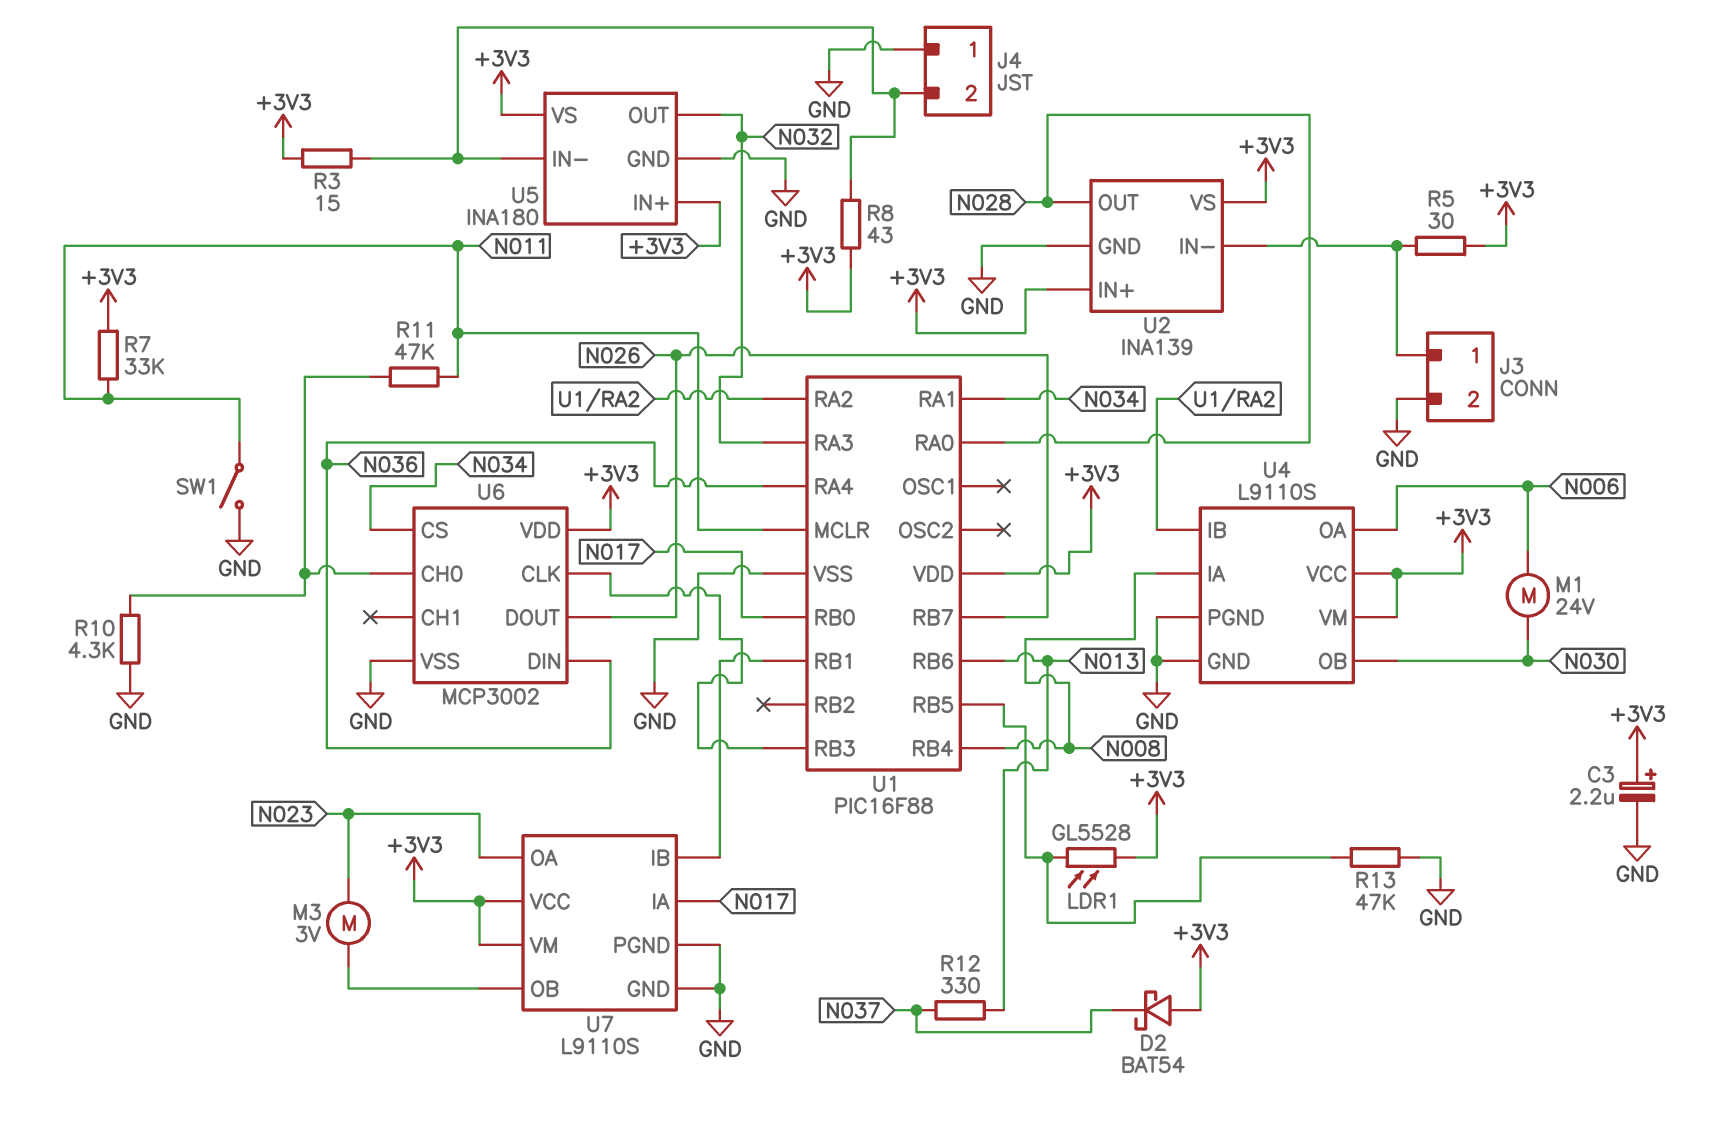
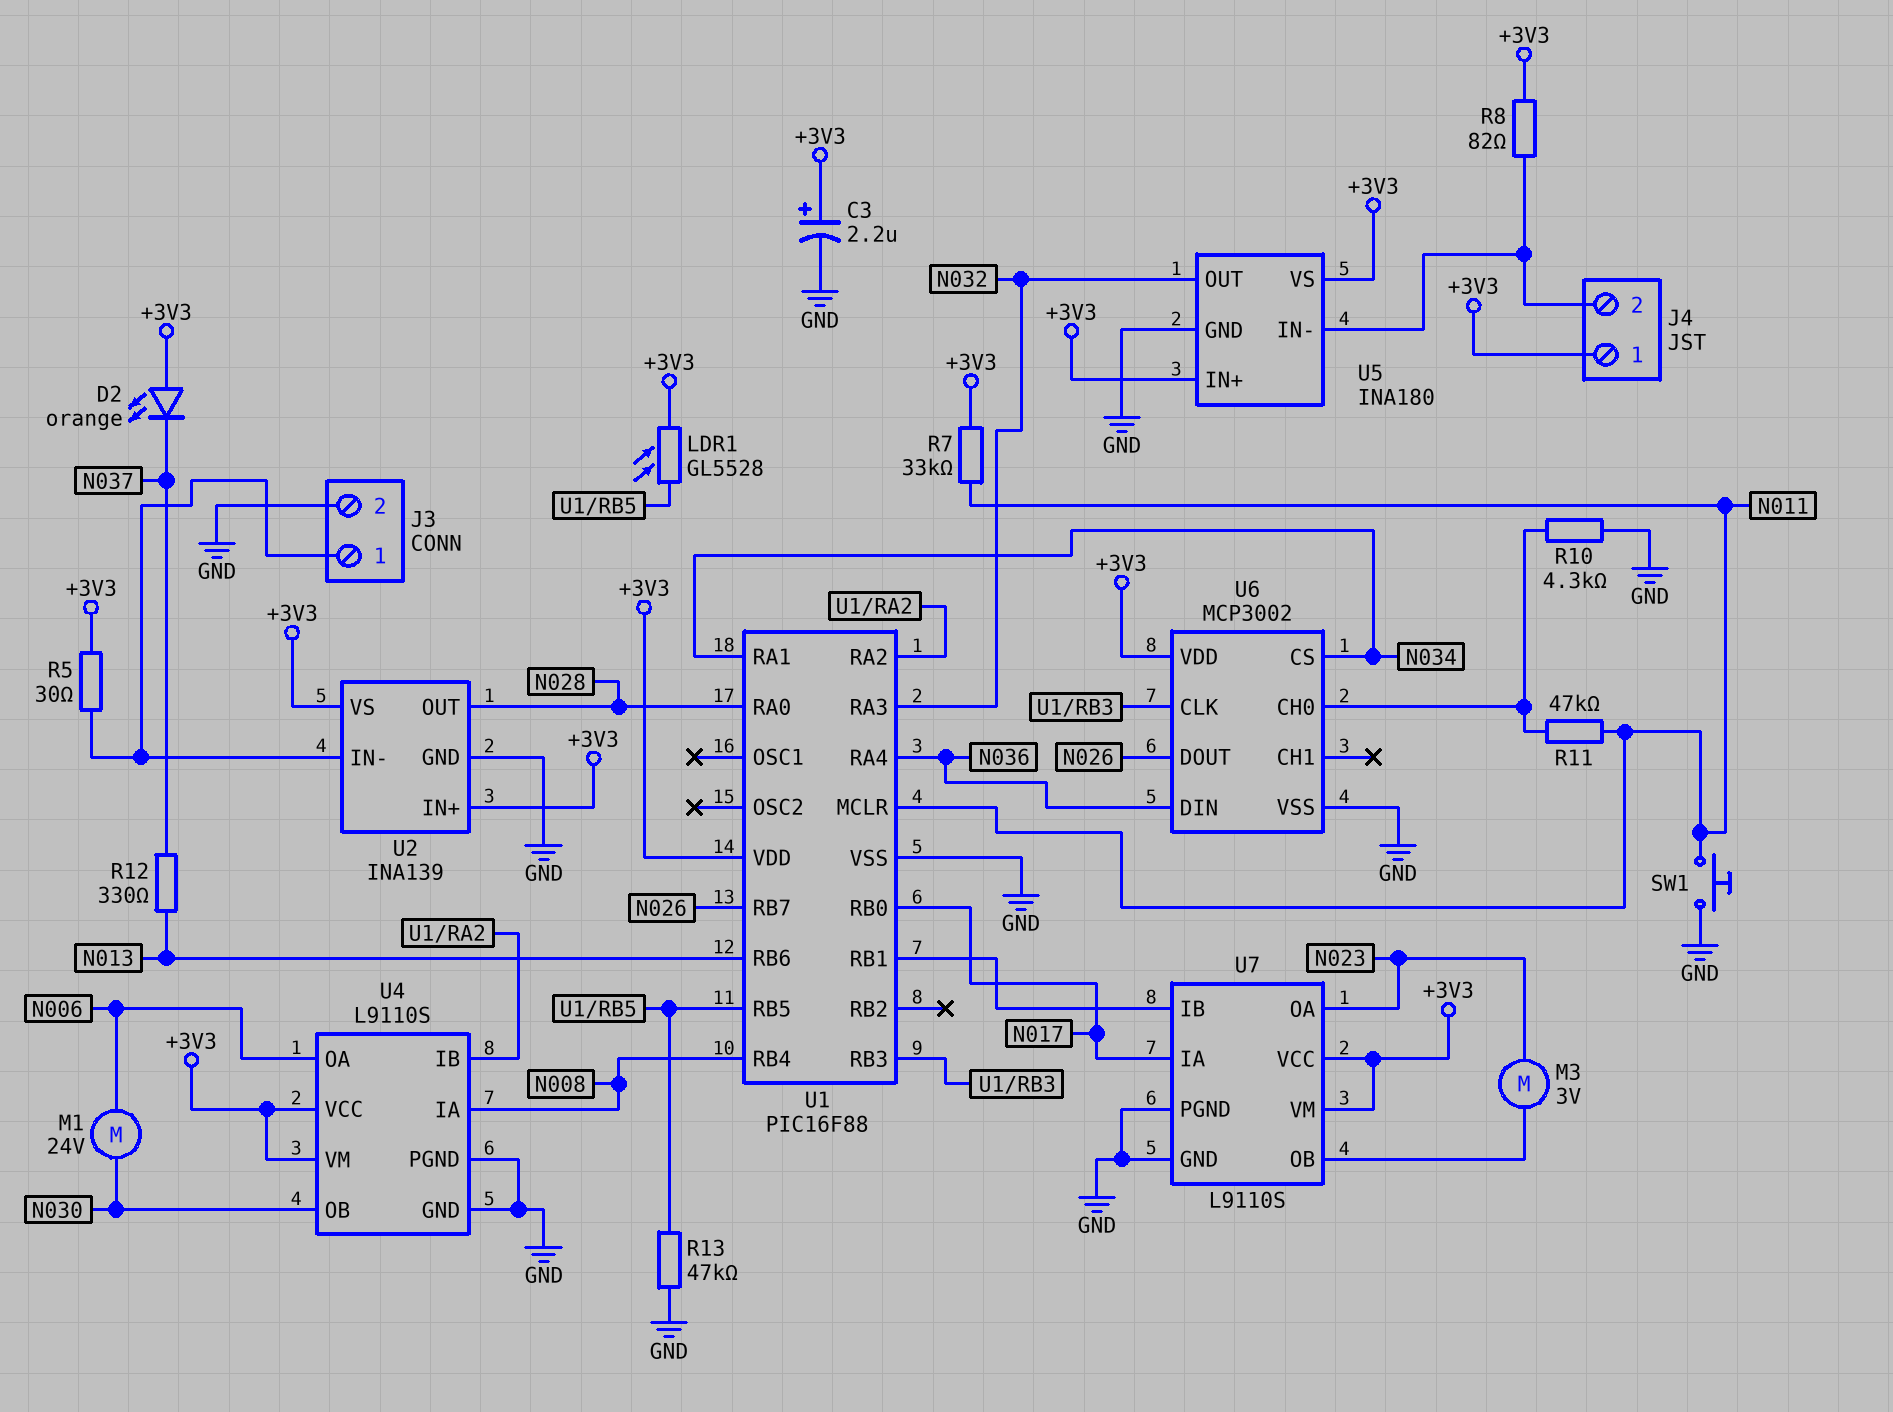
D2: schottky BAT54 (A +3V3, K N037) -> LED orange (A +3V3, K N037)
J4 pin 1: GND -> +3V3
R3: 15 (+3V3, J4/2) -> none
R8: 43 (+3V3, J4/2) -> 82 (+3V3, J4/2)
SW1: switch (GND, N011) -> button (GND, N011)

